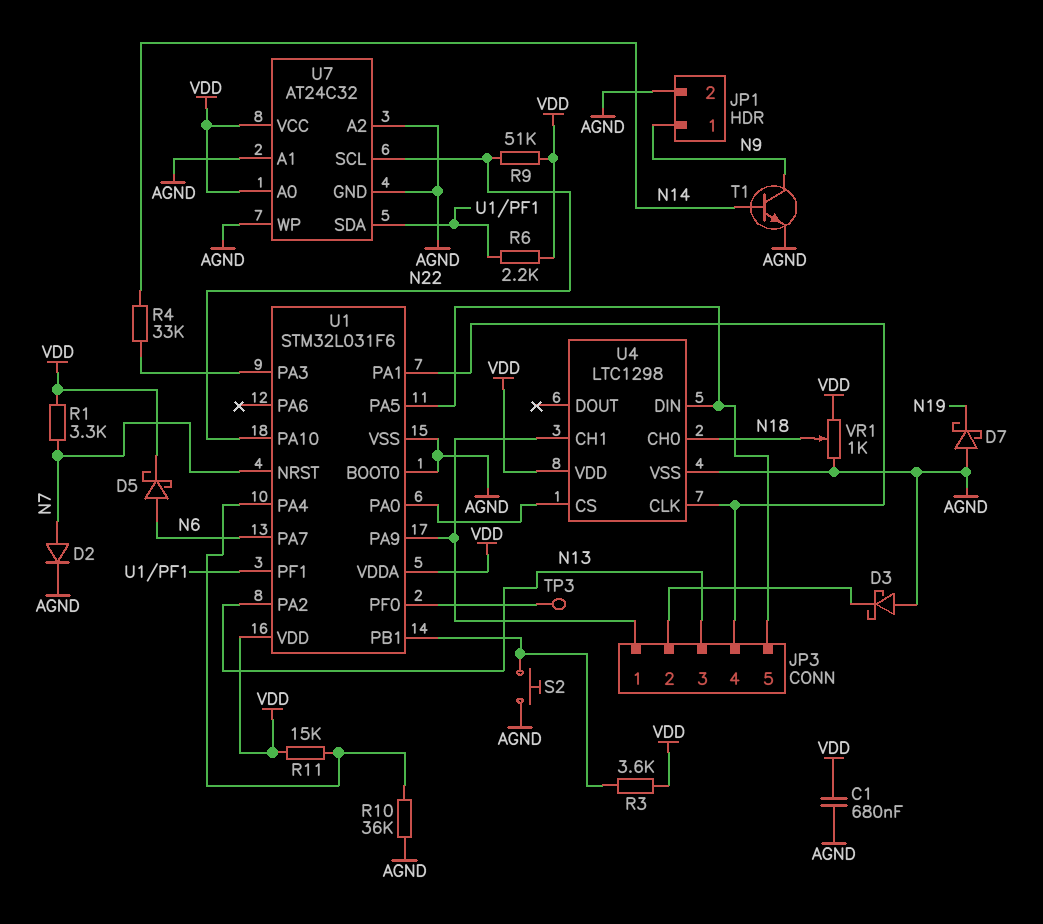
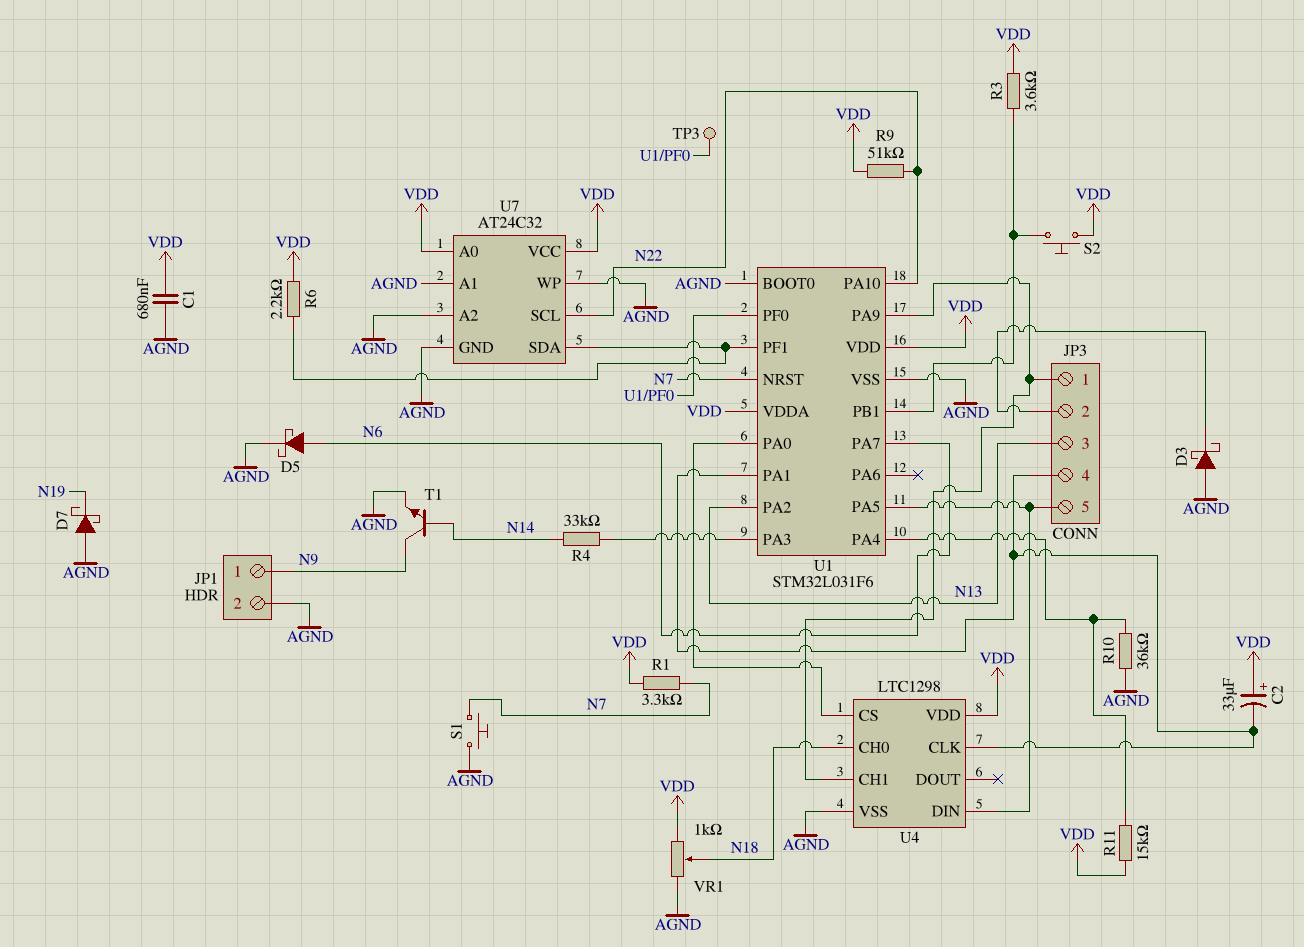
C2: none -> 33uF (plus VDD, minus JP3/4)
D2: diode (A N7, K AGND) -> none
D5: schottky (A N6, K VDD) -> schottky (A N6, K AGND)
S1: none -> button (AGND, N7)
S2: button (AGND, U1/PB1) -> button (U1/PB1, VDD)

